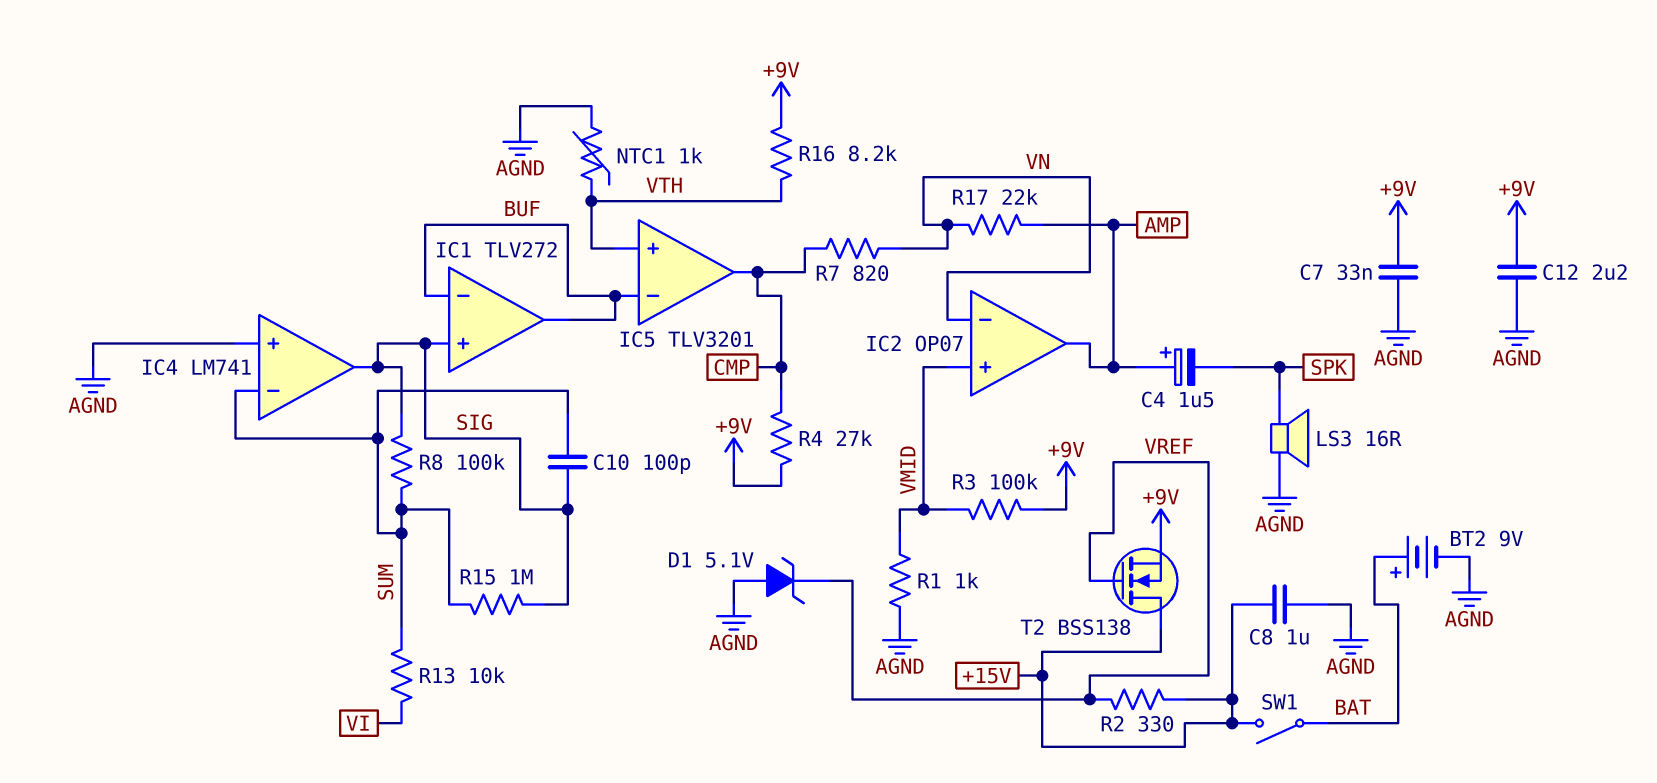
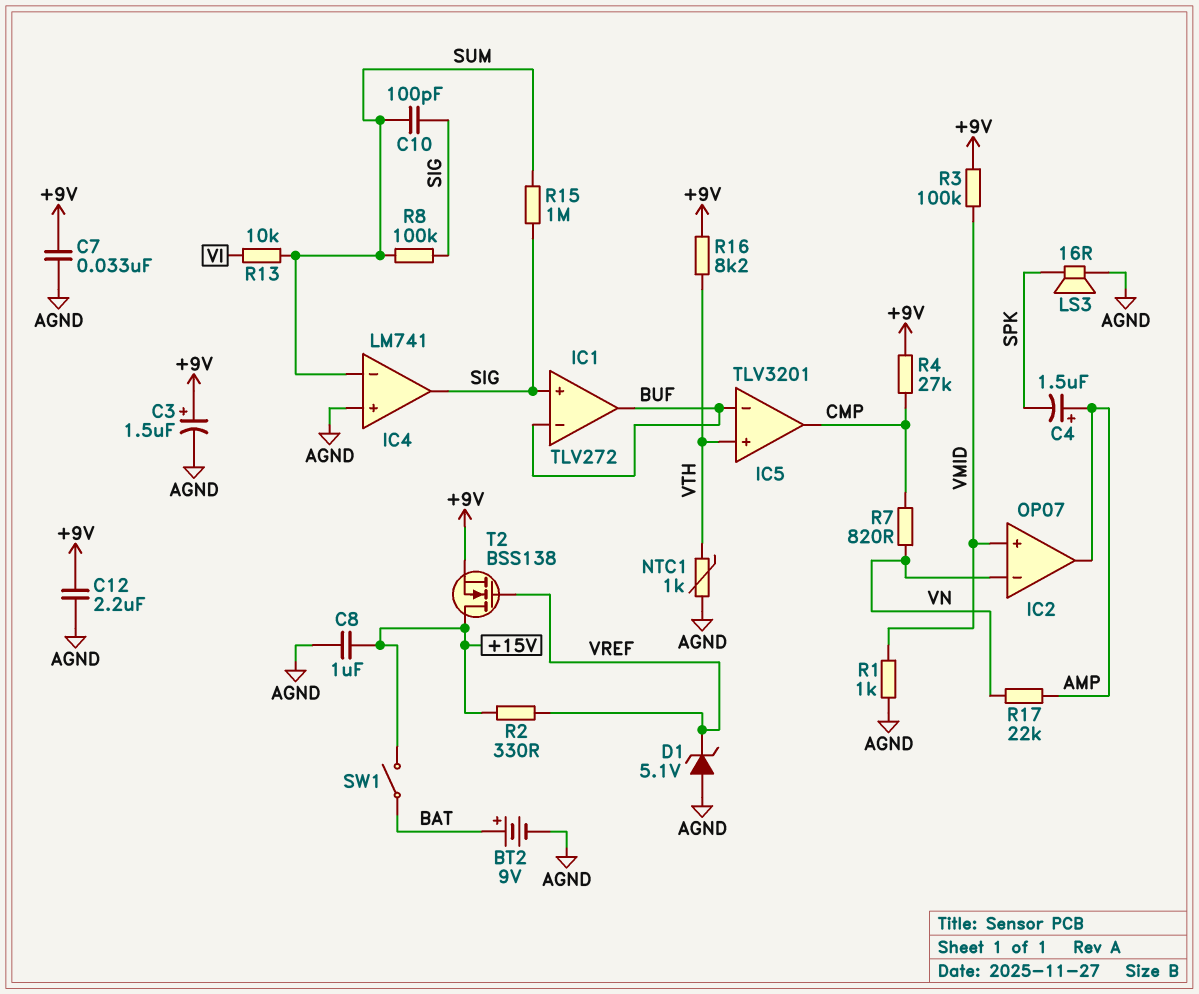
C3: none -> 1.5uF (plus +9V, minus AGND)

